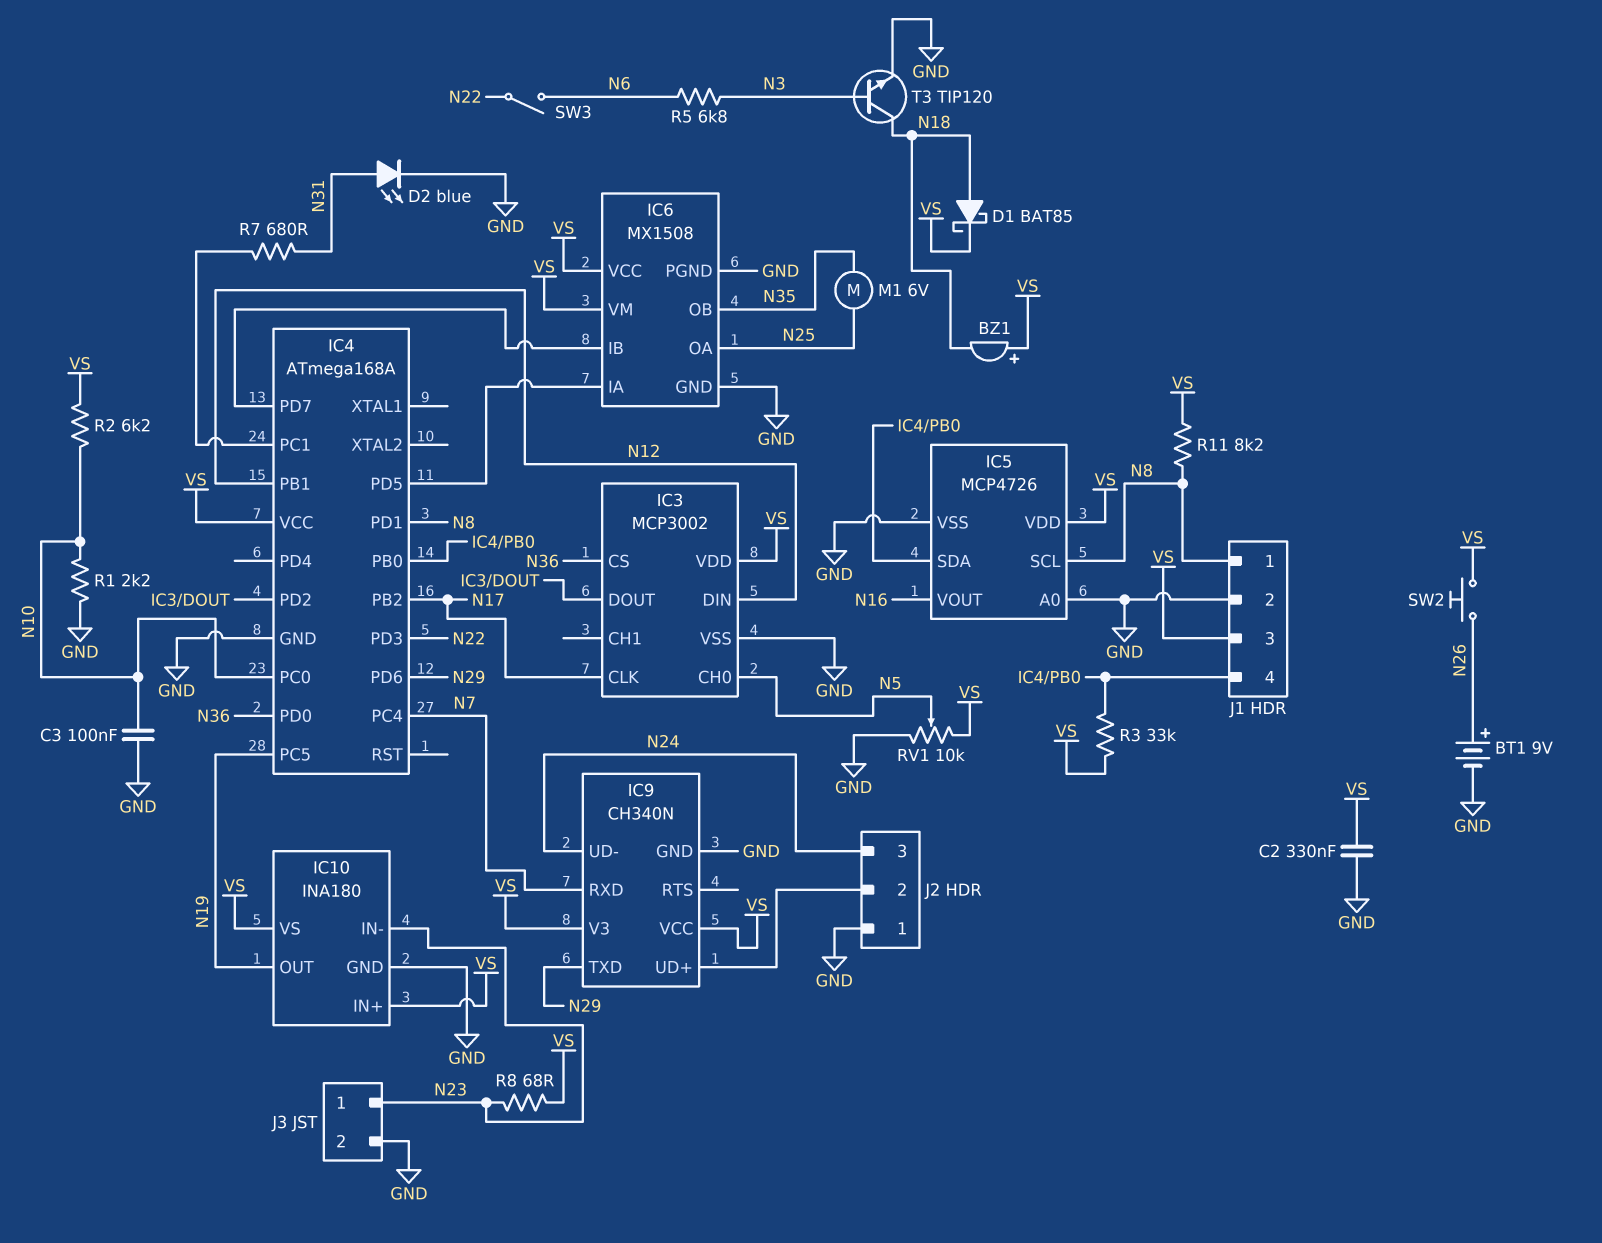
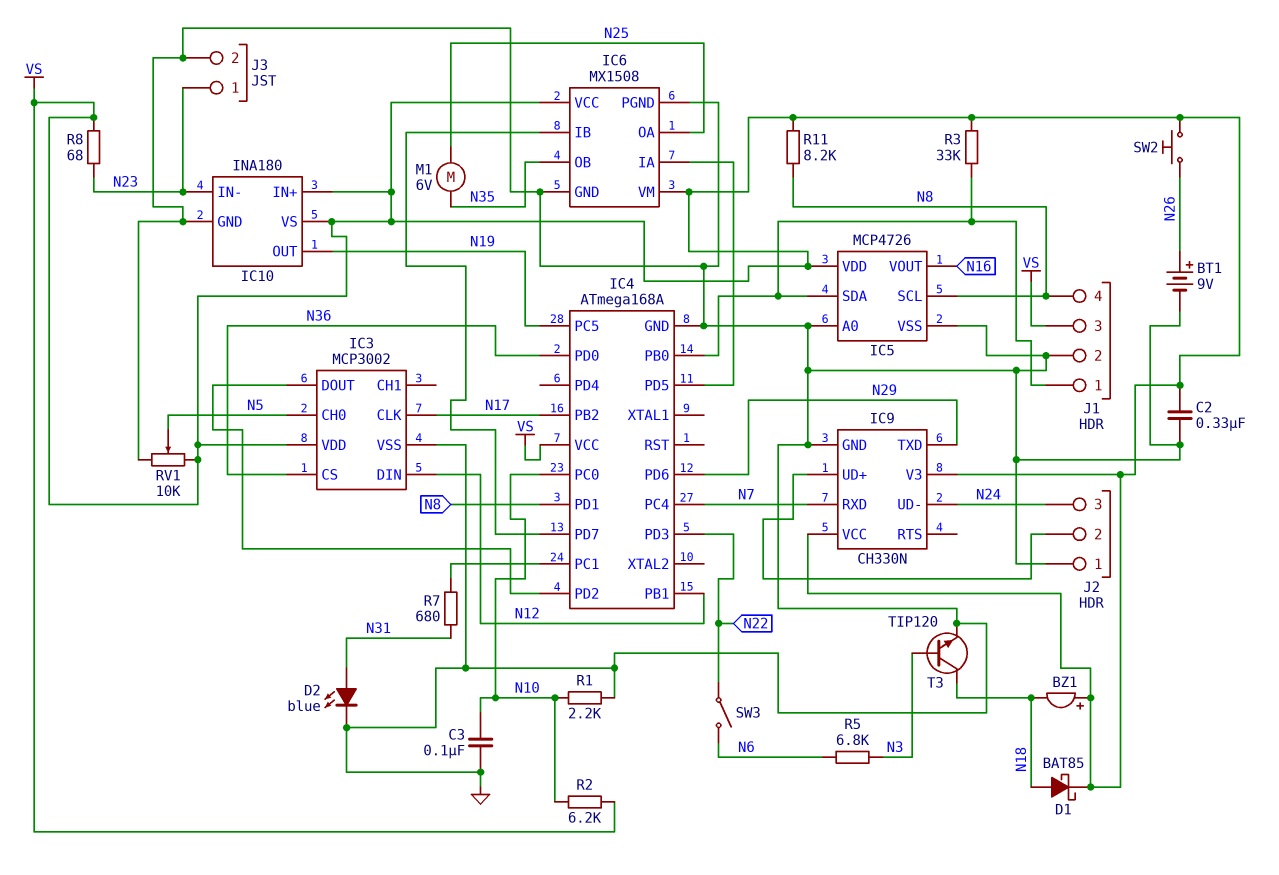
IC9: CH340N -> CH330N
J1 pin 1: N8 -> IC4/PB0
J1 pin 4: IC4/PB0 -> N8

